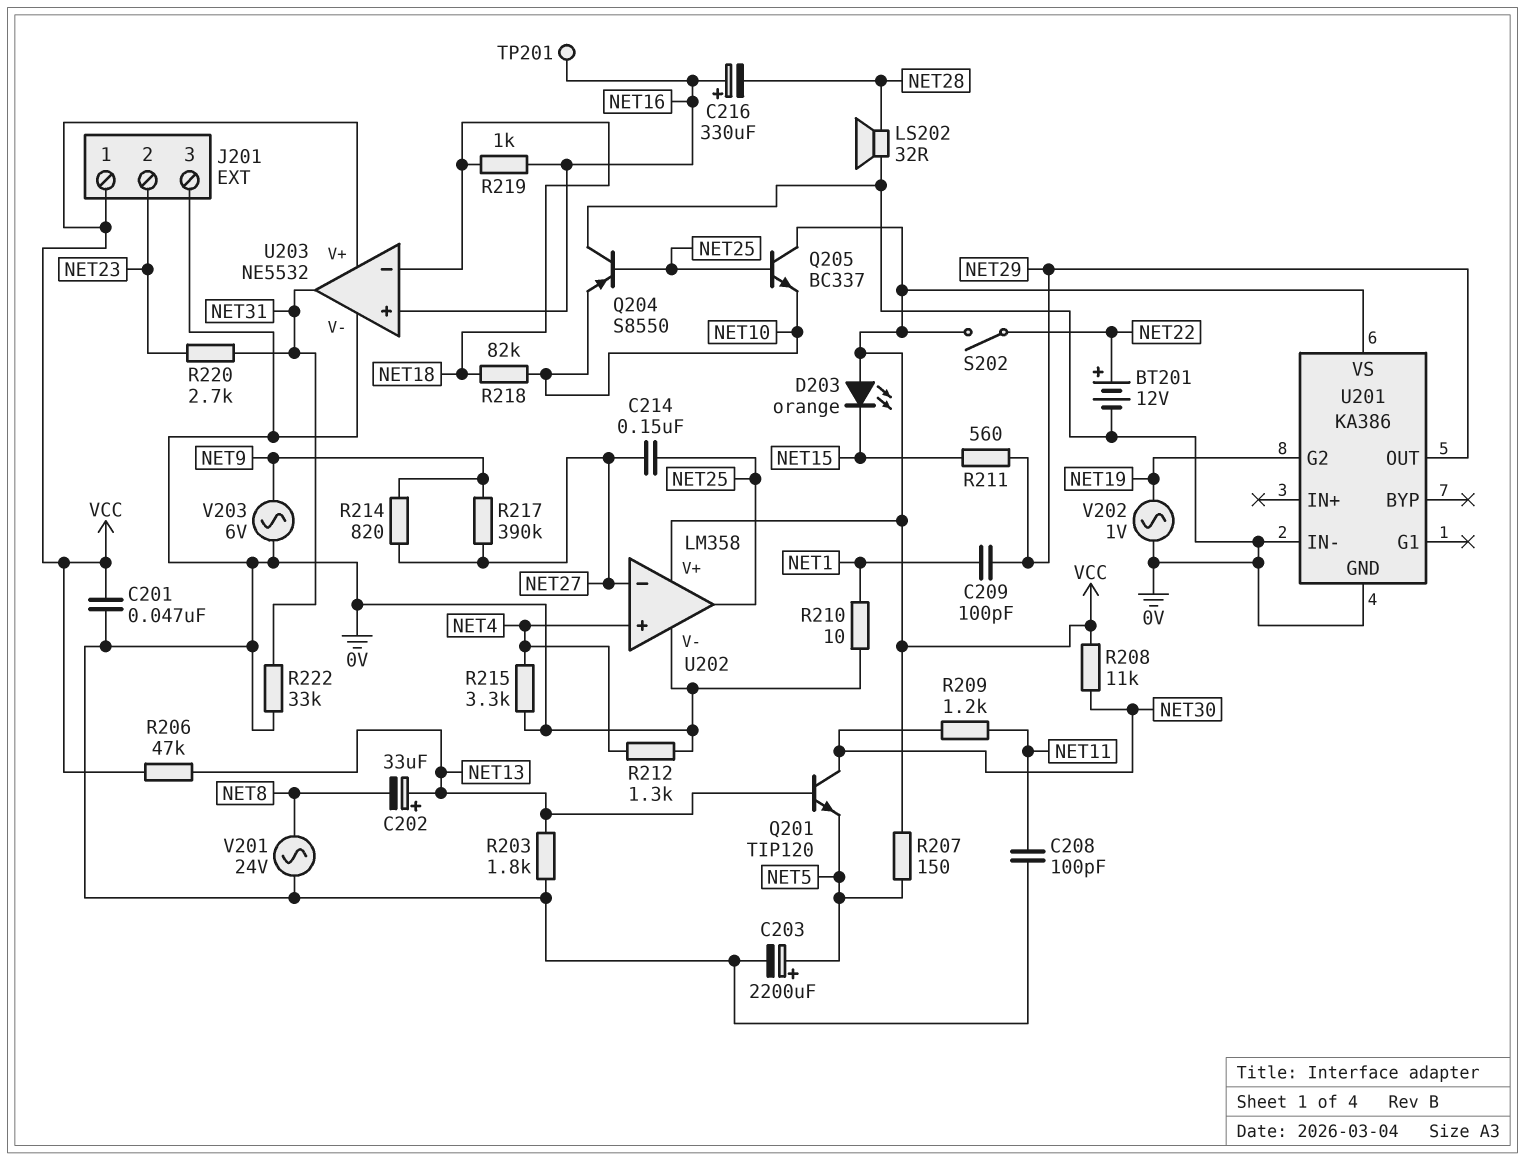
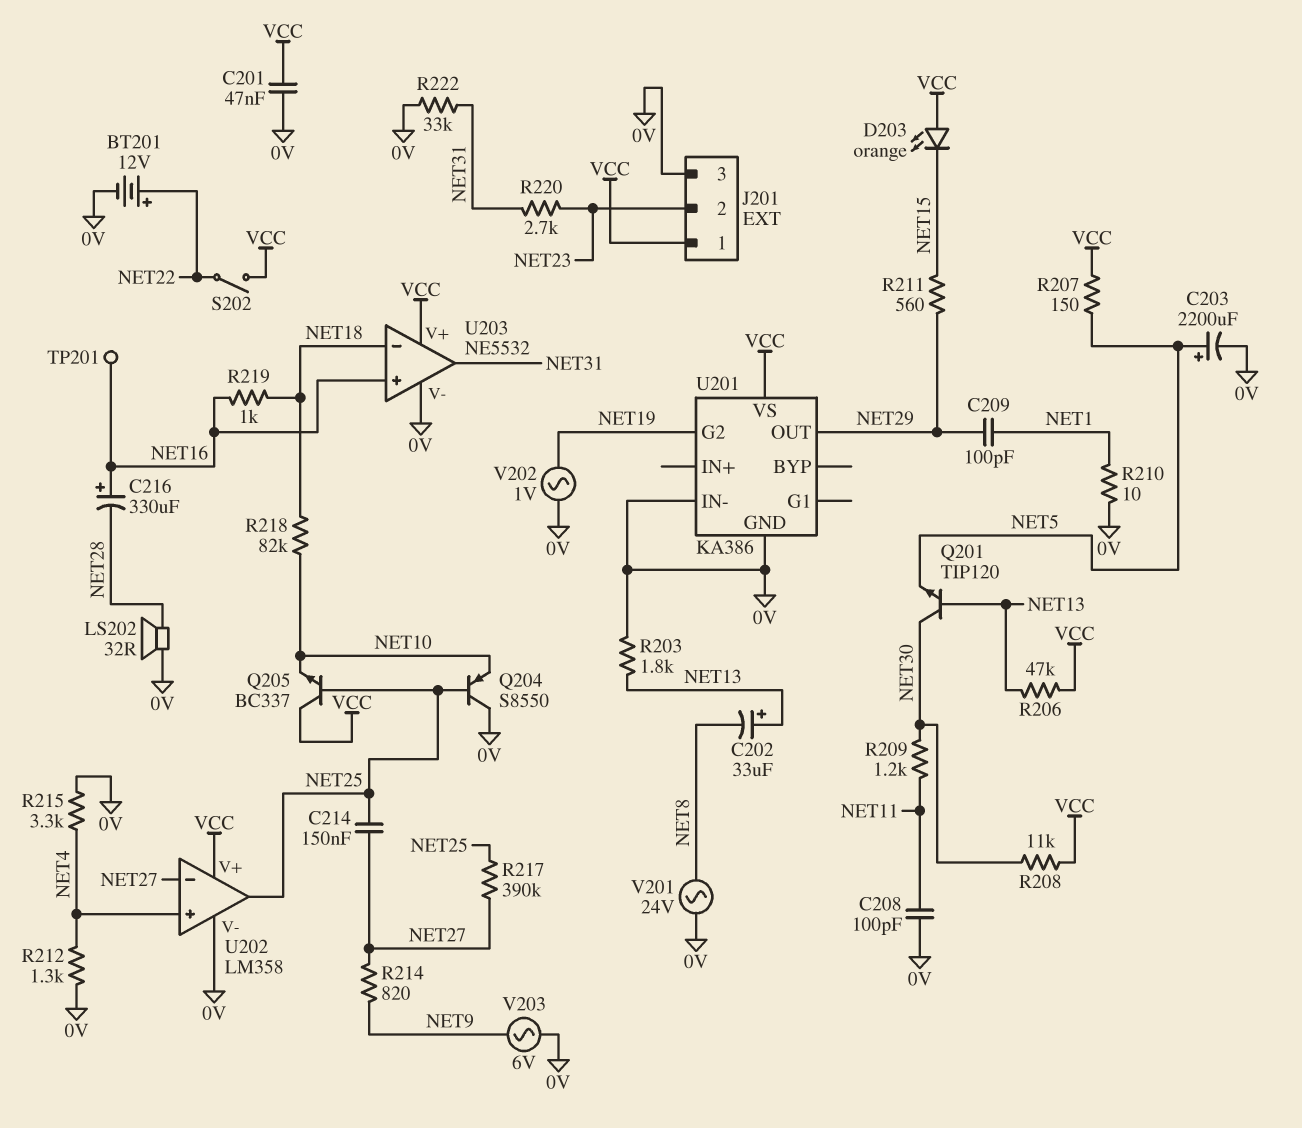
R217: 390k (NET9, NET27) -> 390k (NET25, NET27)

